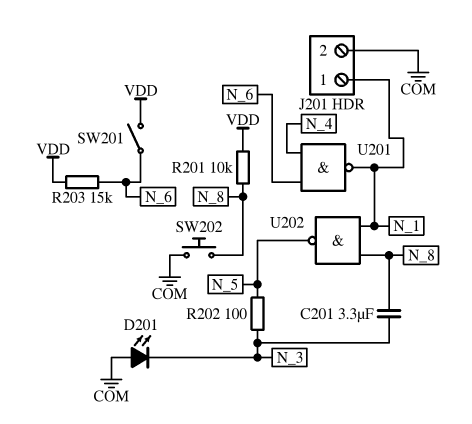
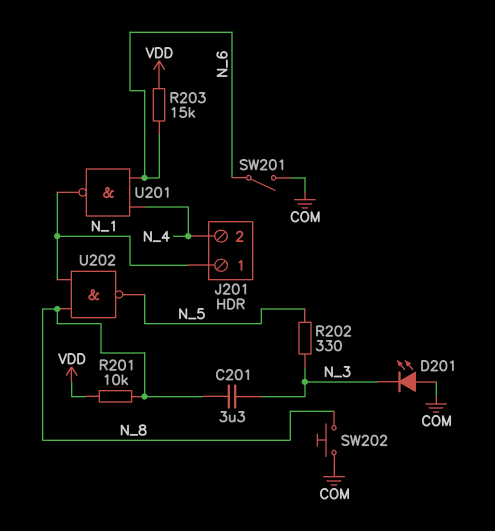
J201 pin 2: COM -> N_4
R202: 100 (N_3, N_5) -> 330 (N_3, N_5)
SW201: switch (N_6, VDD) -> switch (COM, N_6)

